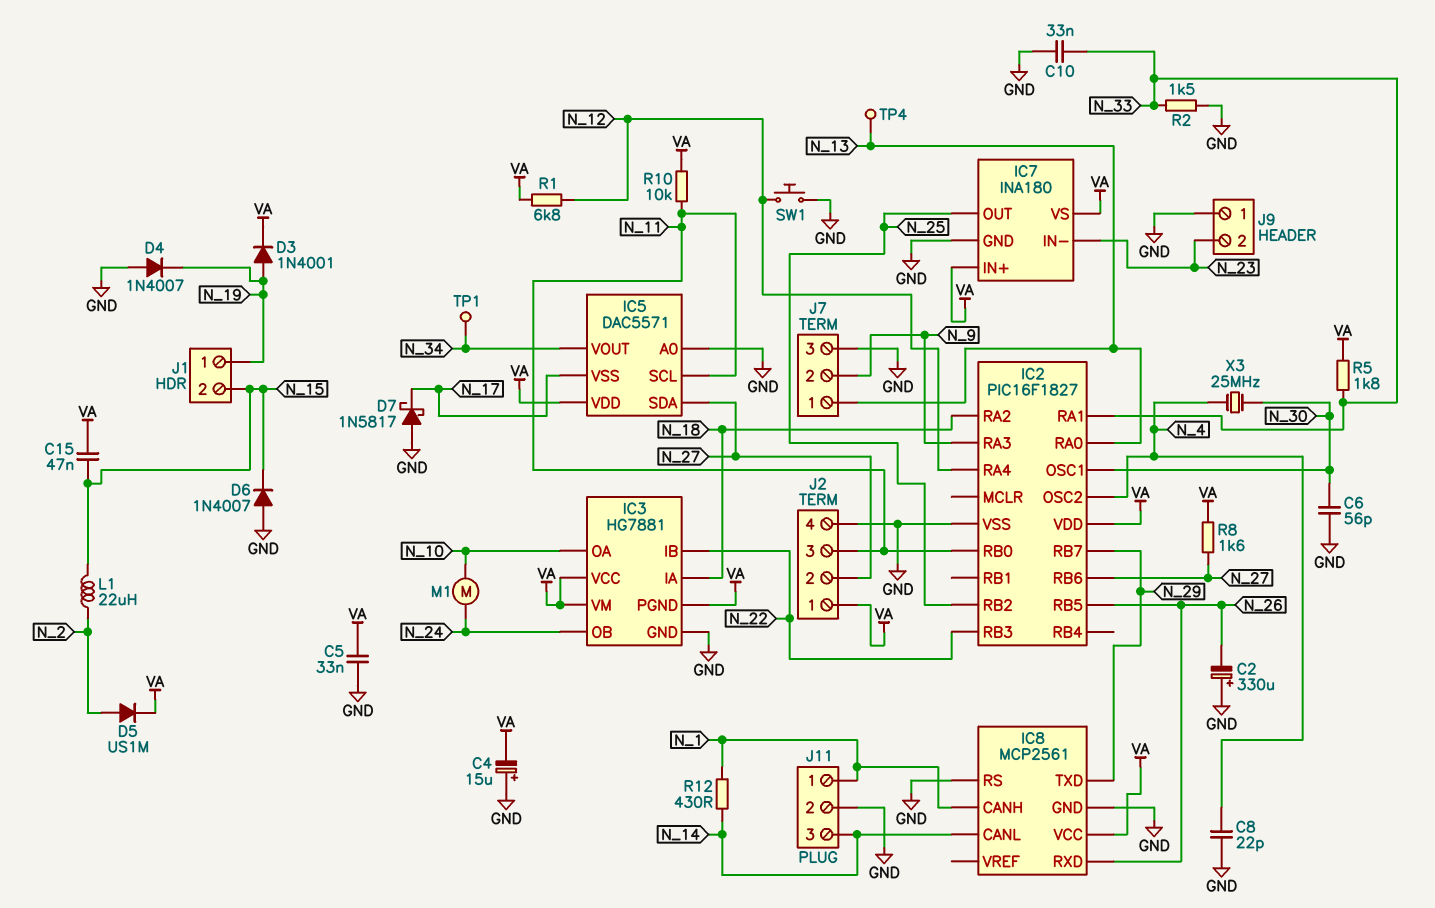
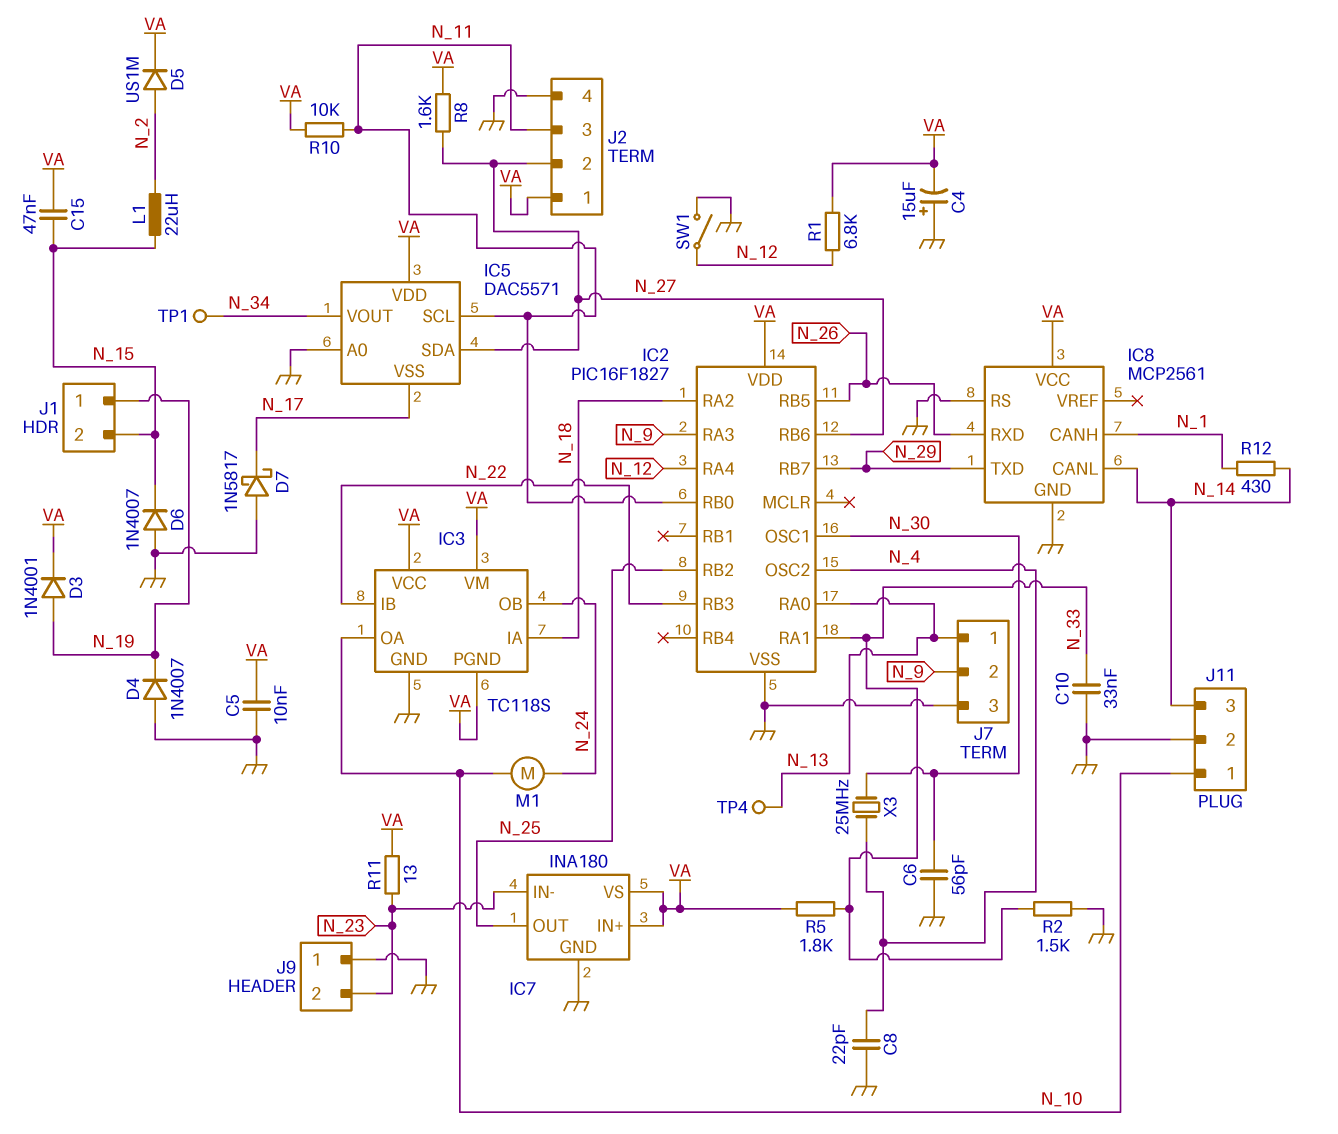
C2: 330uF (plus GND, minus N_26) -> none
C5: 33nF (GND, VA) -> 10nF (GND, VA)
IC3: HG7881 -> TC118S
J11 pin 1: N_1 -> N_10
R11: none -> 13 (N_23, VA)
SW1: button (GND, N_12) -> switch (GND, N_12)

